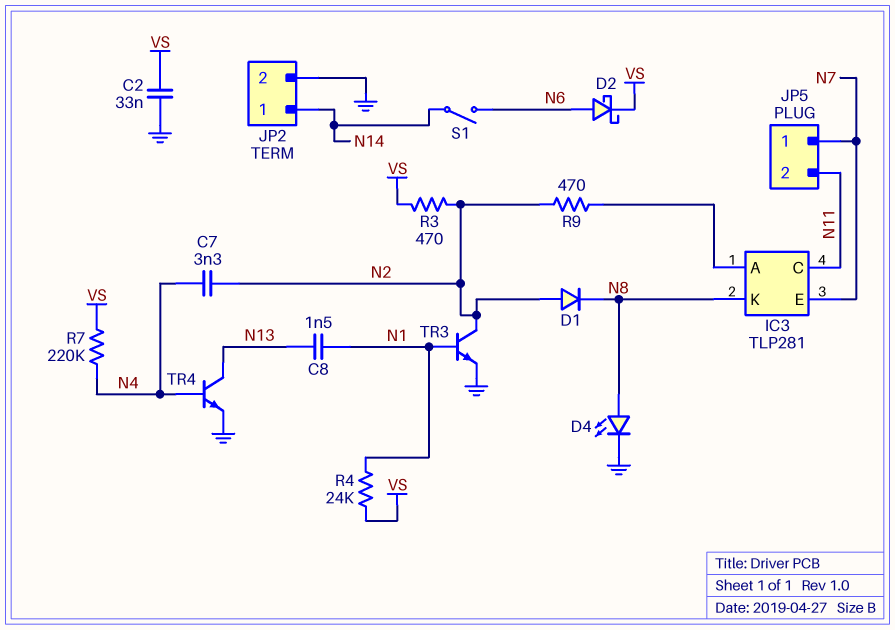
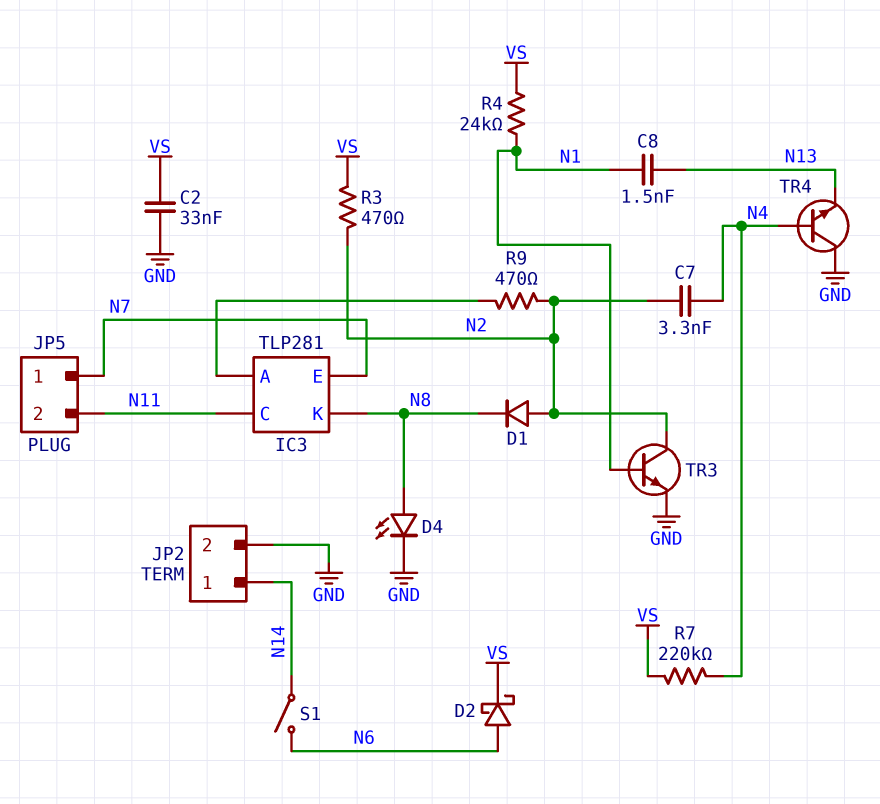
TR4: NPN (B N4, C N13, E GND) -> NPN (B N4, C GND, E N13)

